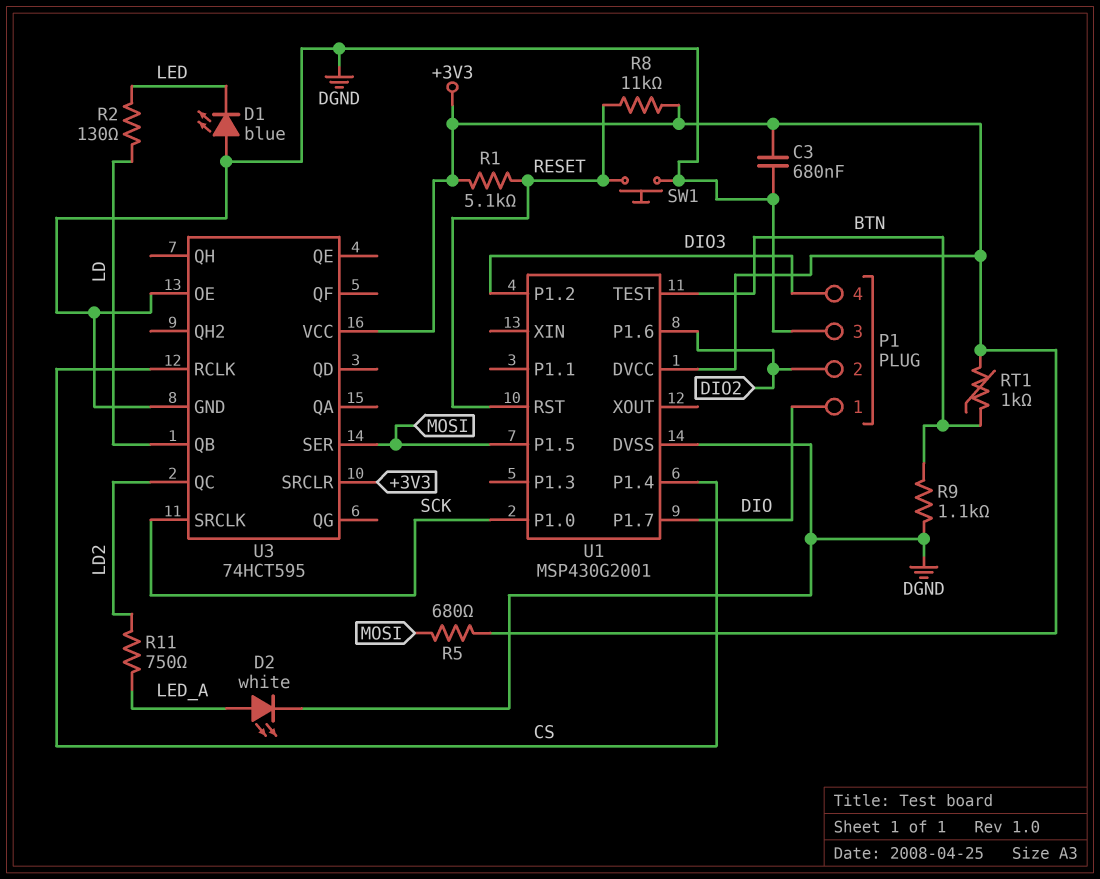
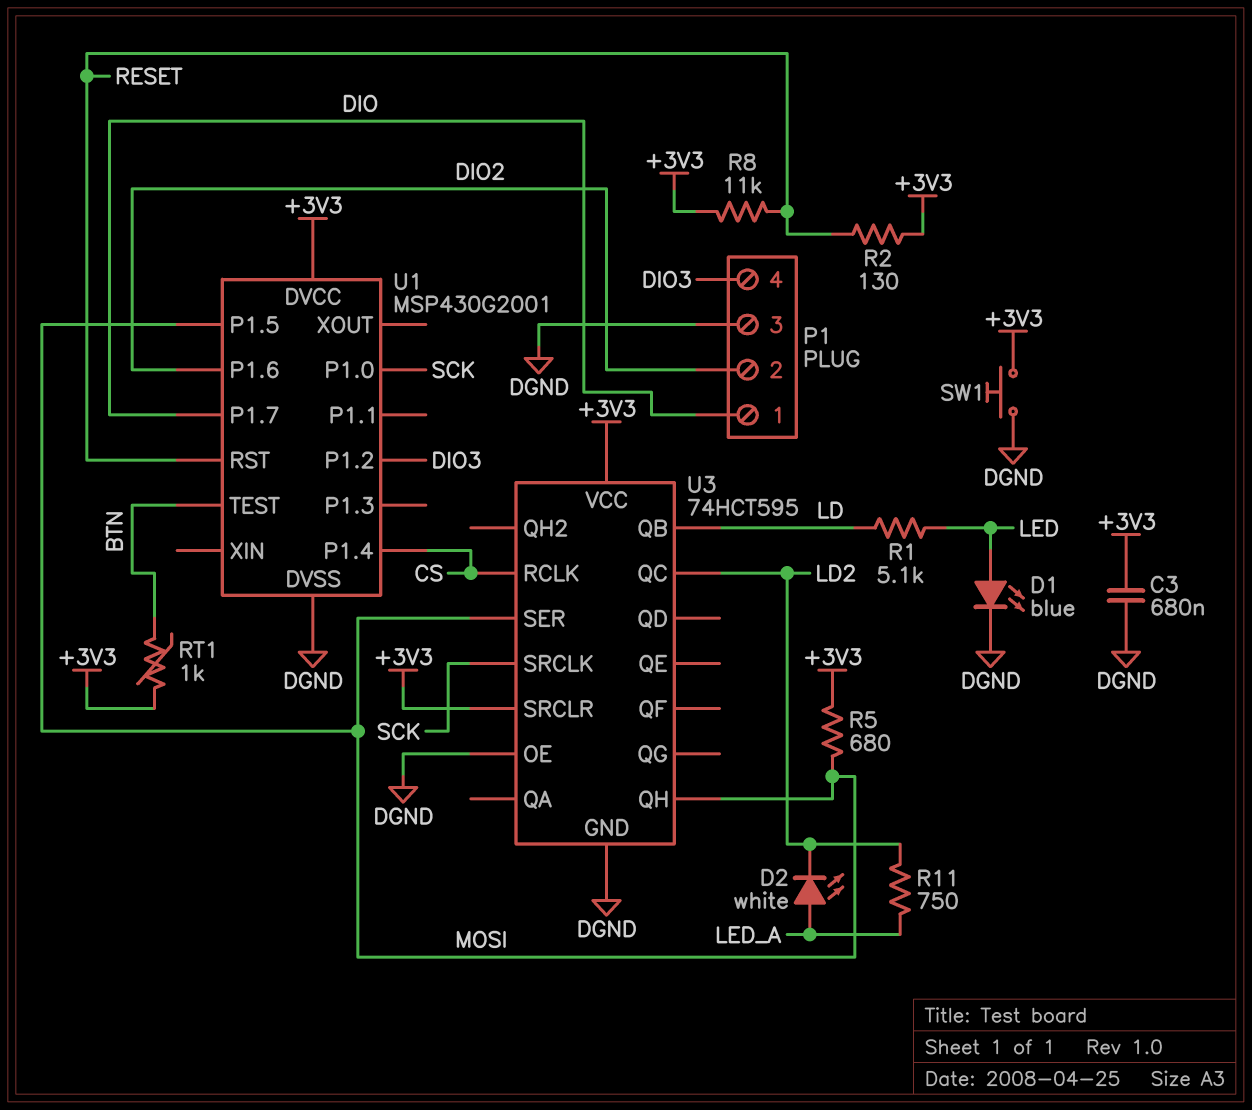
D1: LED blue (A DGND, K LED) -> LED blue (A LED, K DGND)
D2: LED white (A LED_A, K DGND) -> LED white (A LED_A, K LD2)
R1: 5.1k (+3V3, RESET) -> 5.1k (LD, LED)
R2: 130 (LD, LED) -> 130 (+3V3, RESET)
R9: 1.1k (BTN, DGND) -> none
SW1: button (DGND, RESET) -> button (+3V3, DGND)
U3 pin QH: none -> MOSI

